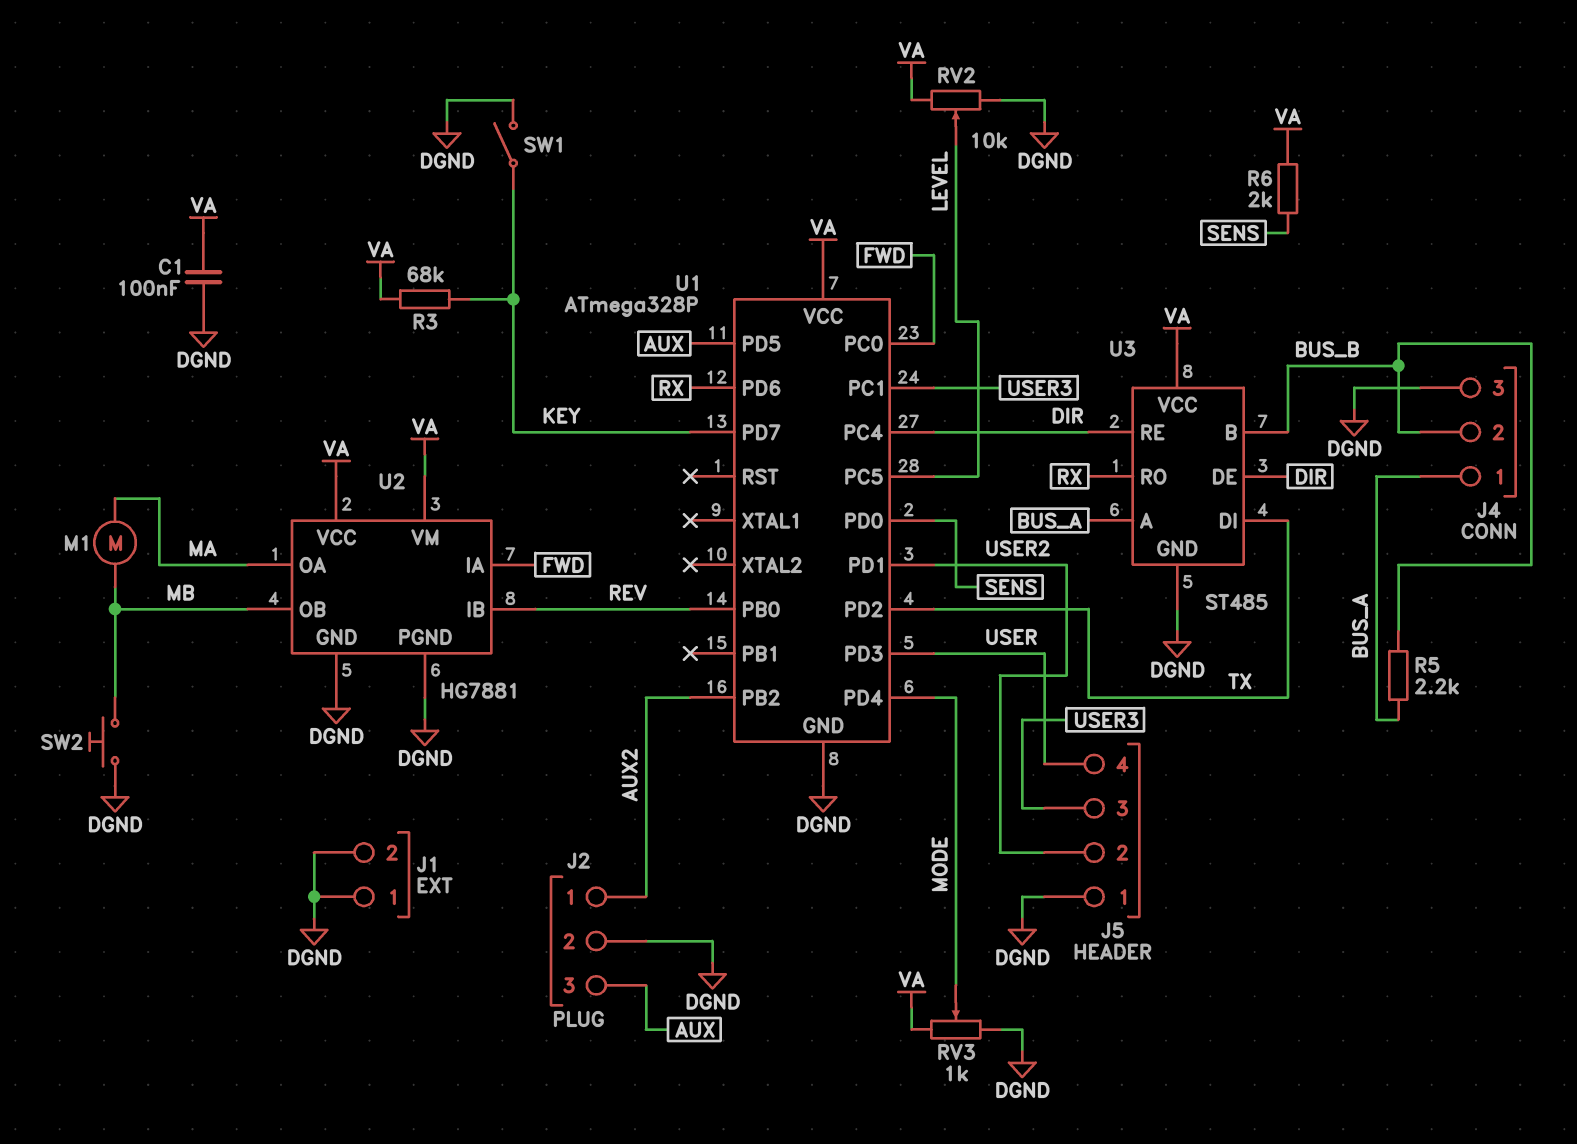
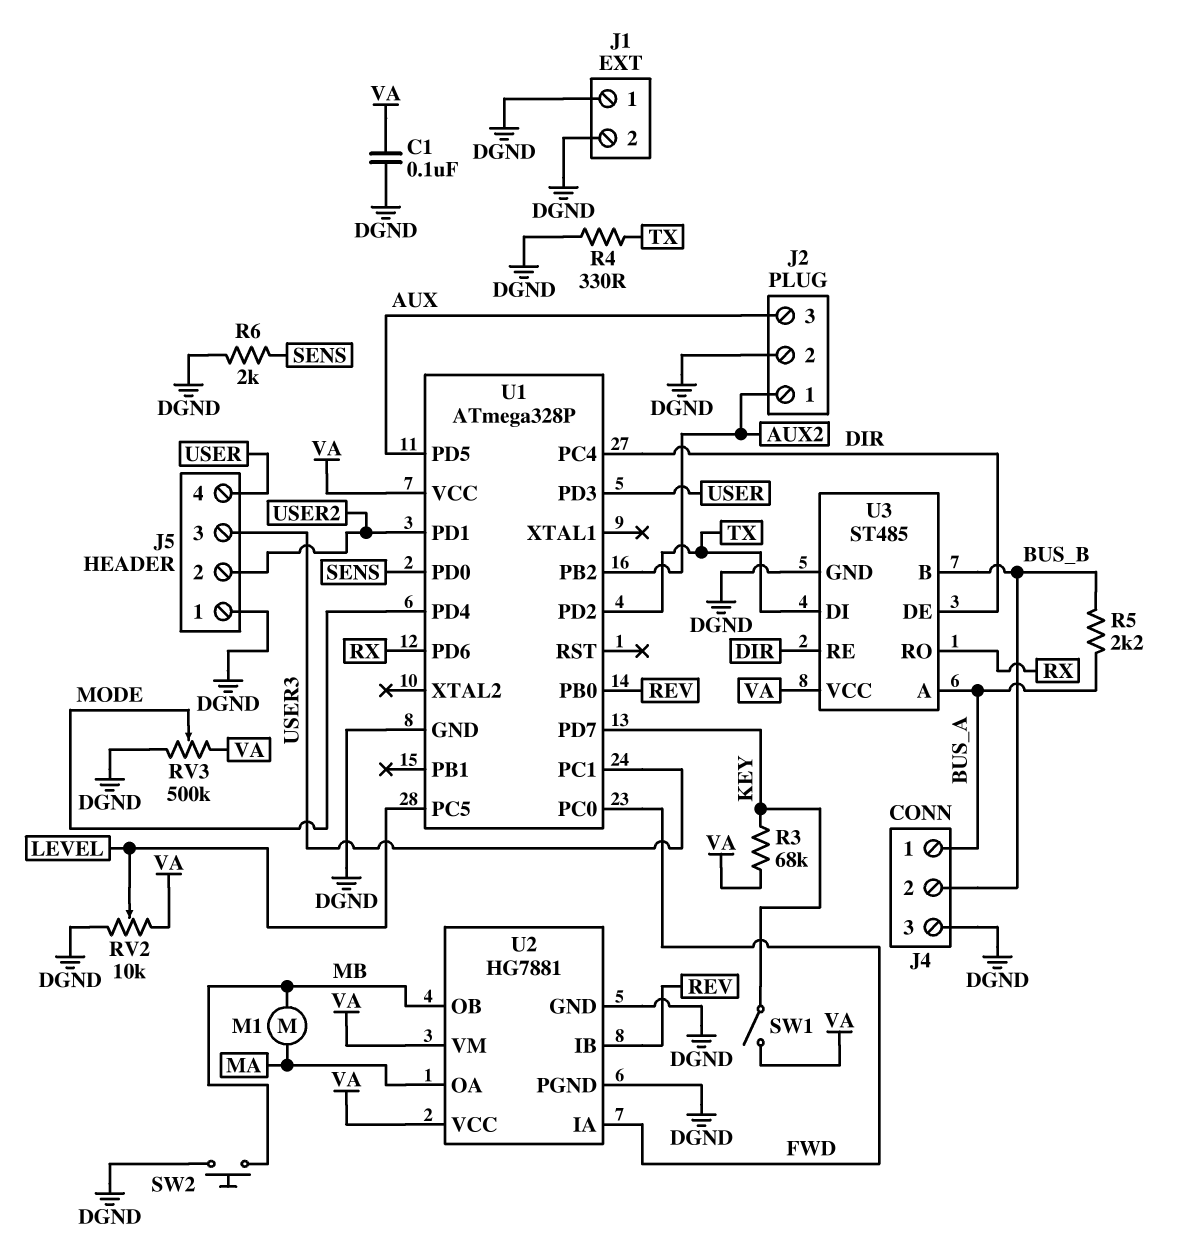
R4: none -> 330 (DGND, TX)
R6: 2k (SENS, VA) -> 2k (DGND, SENS)
RV3: 1k (DGND, VA, wiper MODE) -> 500k (DGND, VA, wiper MODE)
SW1: switch (DGND, KEY) -> switch (KEY, VA)

